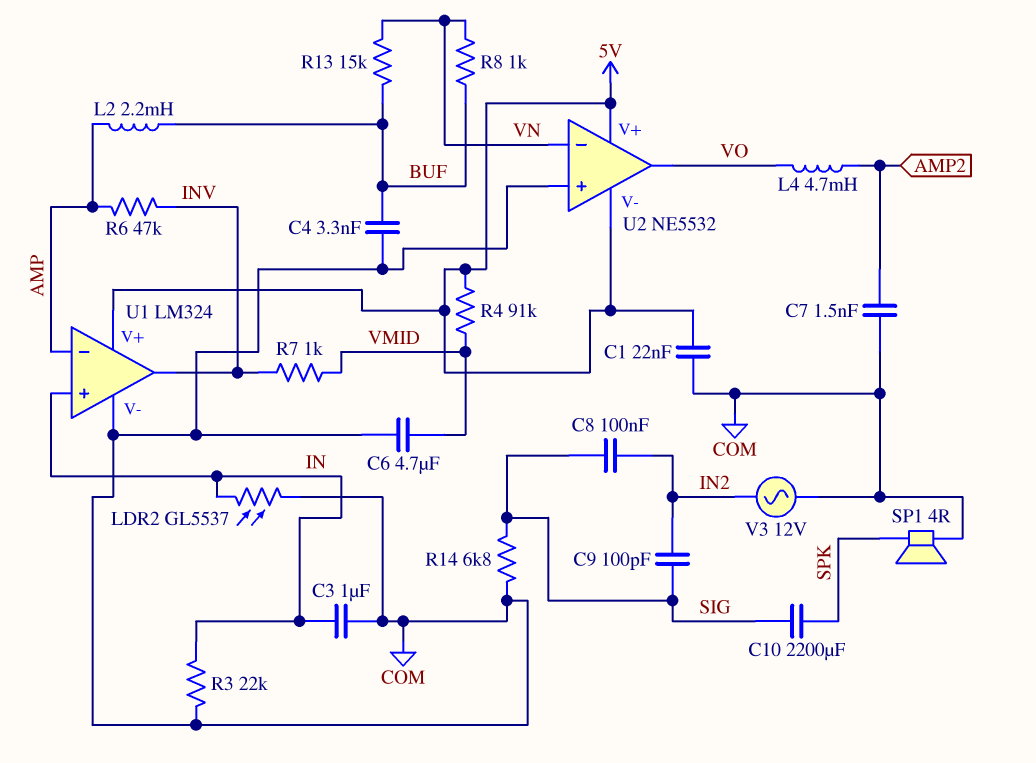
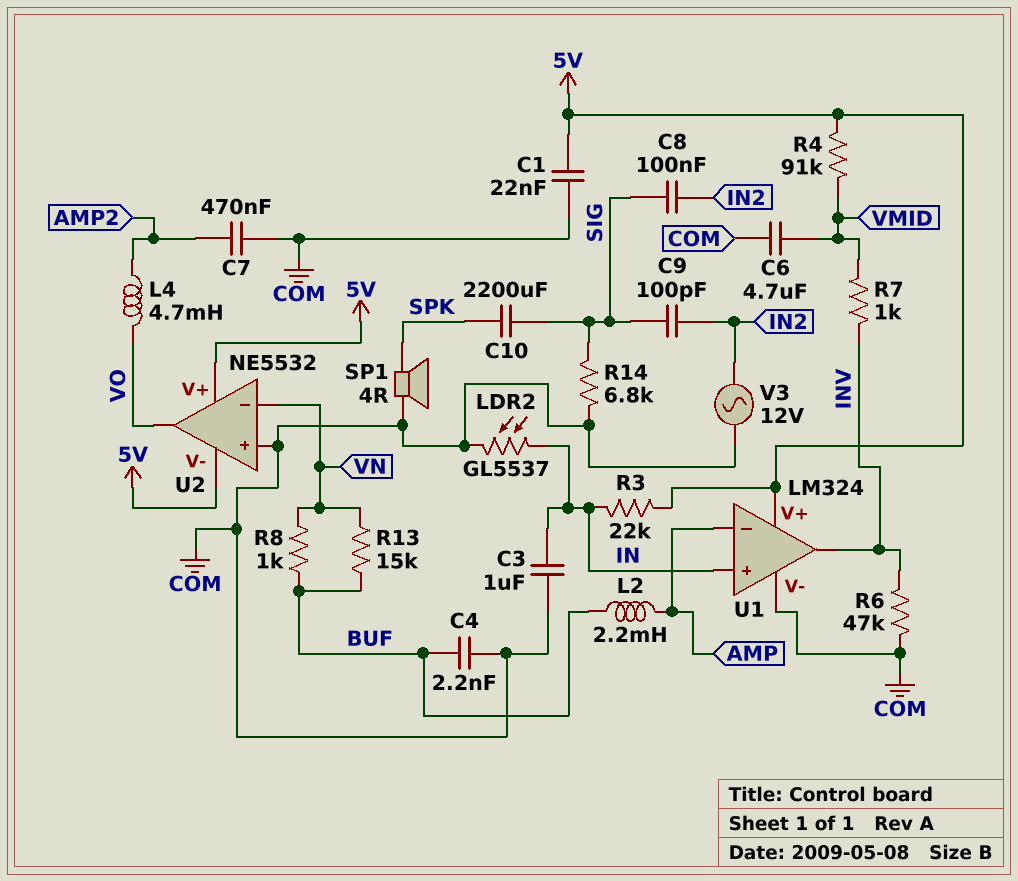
C4: 3.3nF (BUF, COM) -> 2.2nF (BUF, COM)
C7: 1.5nF (AMP2, COM) -> 470nF (AMP2, COM)
R3: 22k (COM, IN) -> 22k (5V, IN)
R6: 47k (AMP, INV) -> 47k (COM, INV)

